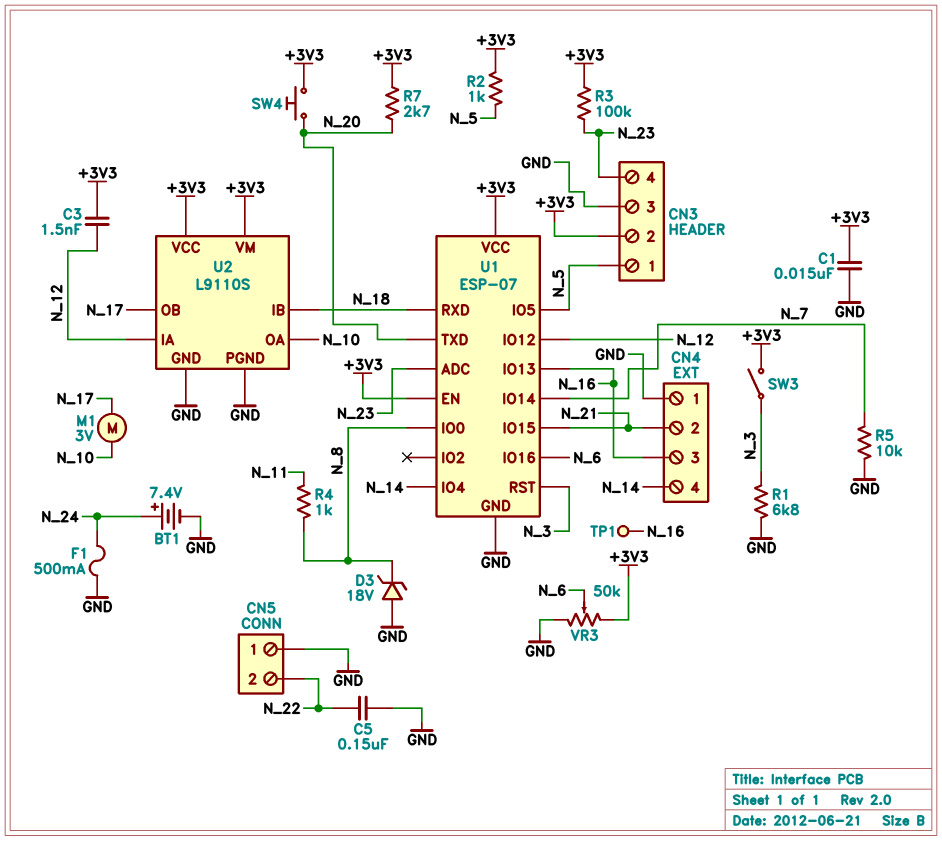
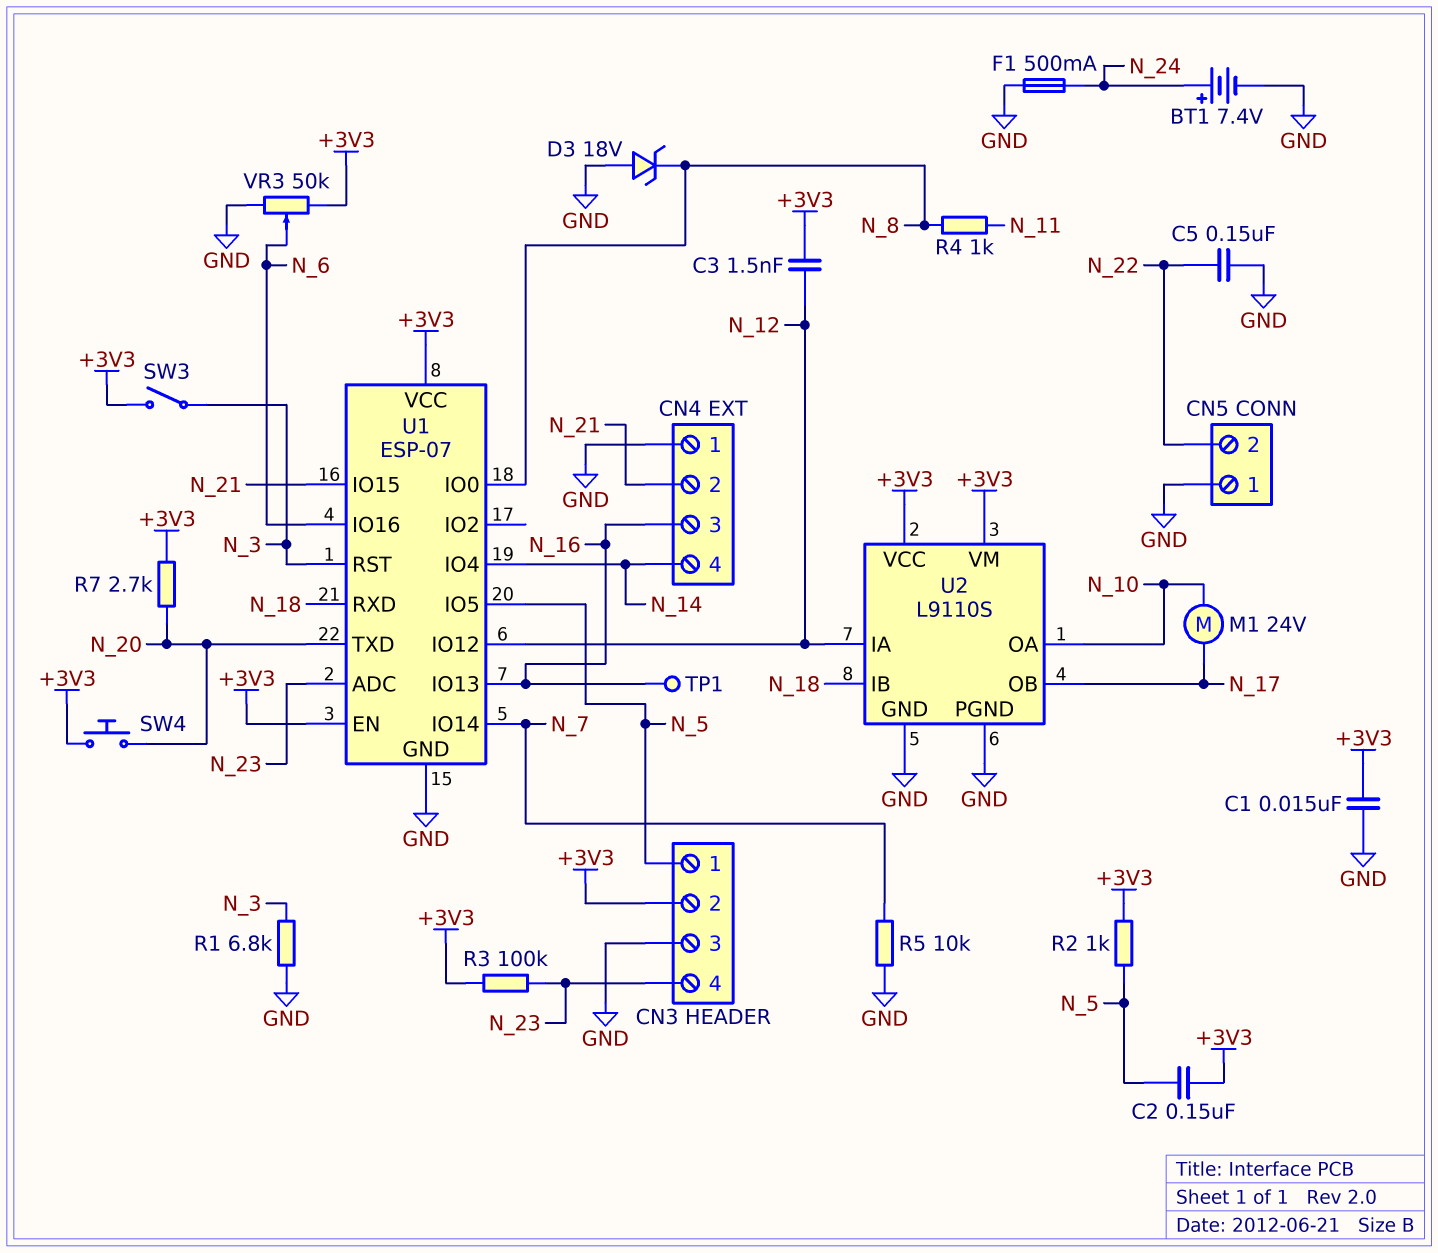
C2: none -> 150nF (+3V3, N_5)
M1: motor 3V (N_10, N_17) -> motor 24V (N_10, N_17)

